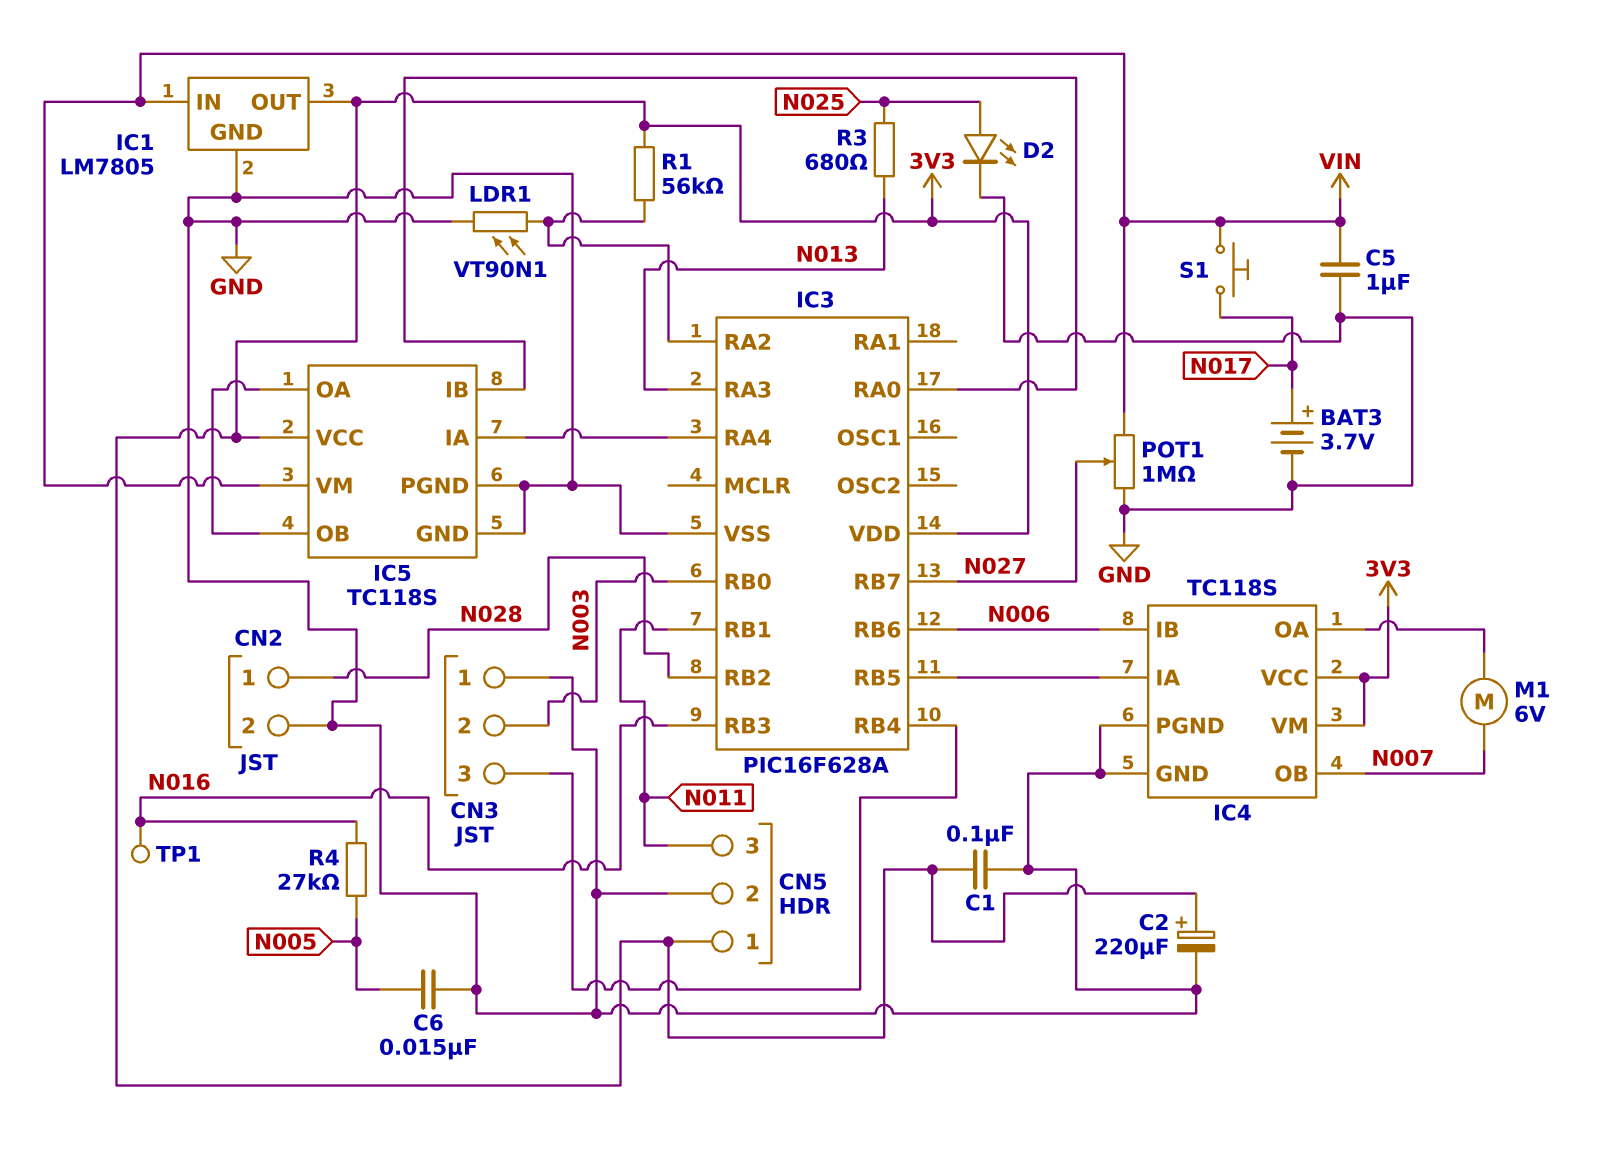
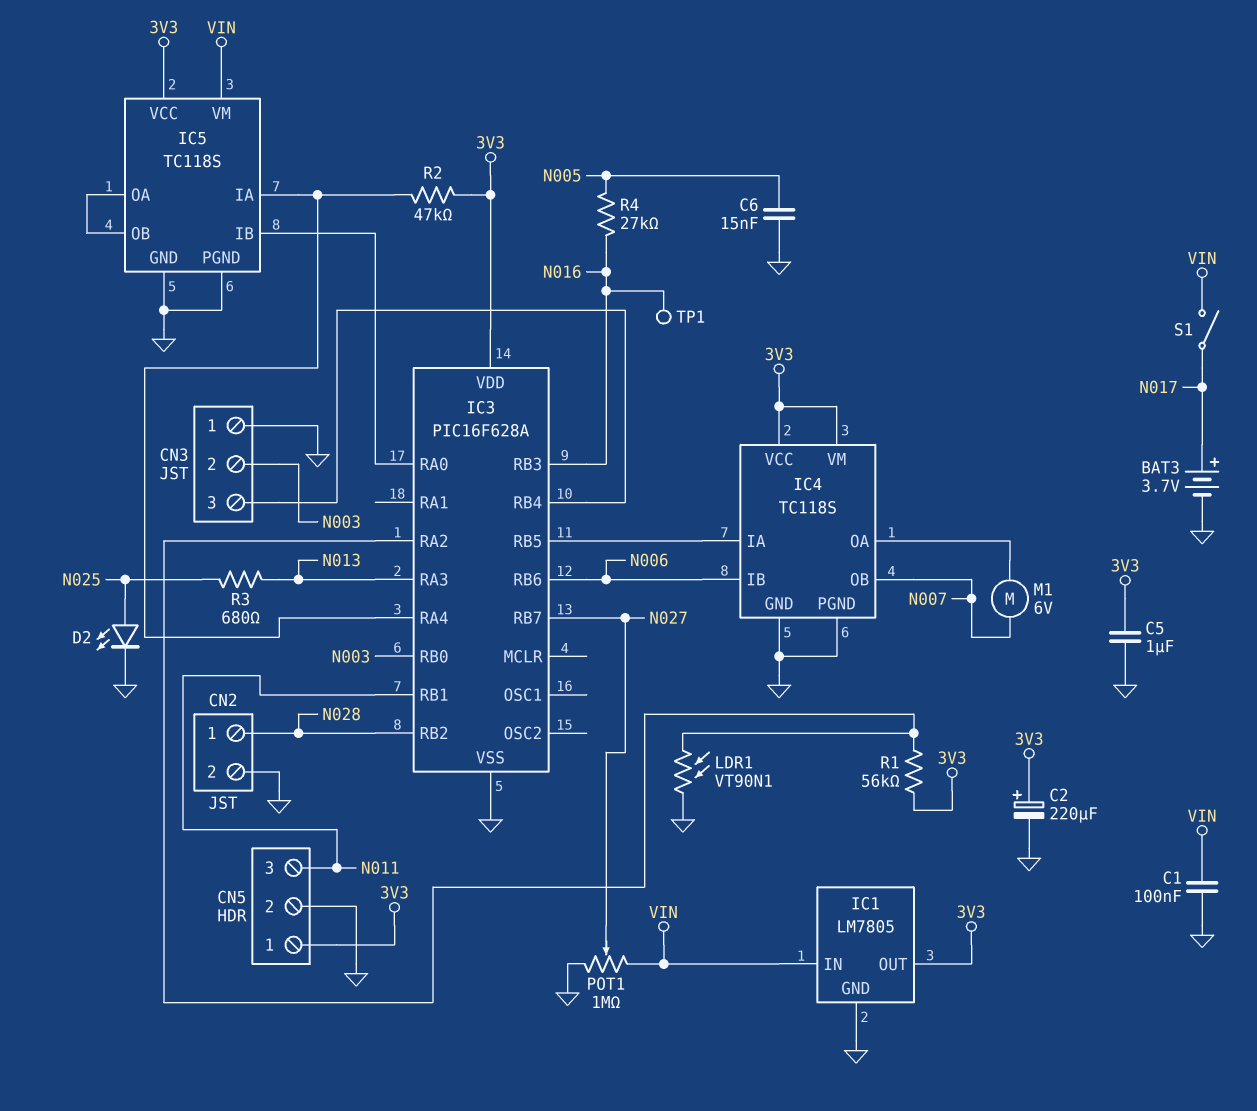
C1: 100nF (3V3, GND) -> 100nF (GND, VIN)
C5: 1uF (GND, VIN) -> 1uF (3V3, GND)
R2: none -> 47k (3V3, IC3/RA4)
S1: button (N017, VIN) -> switch (N017, VIN)

